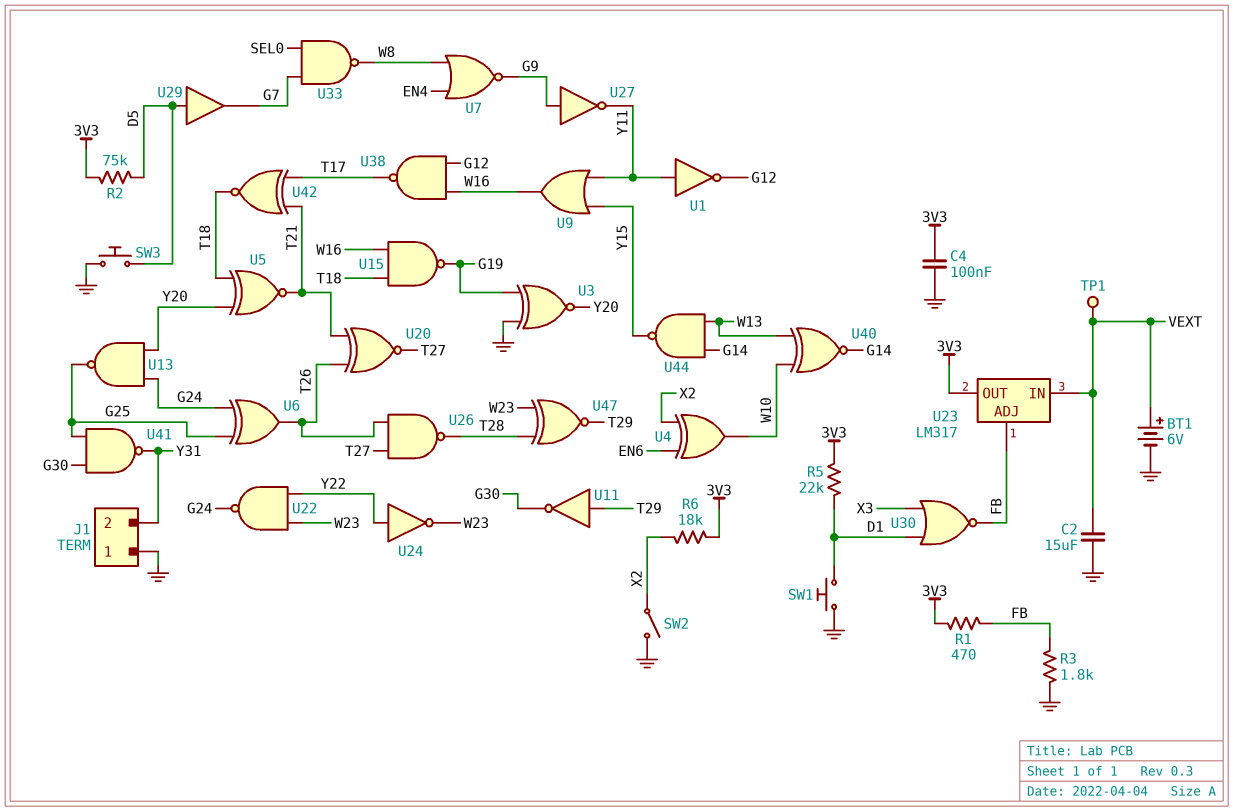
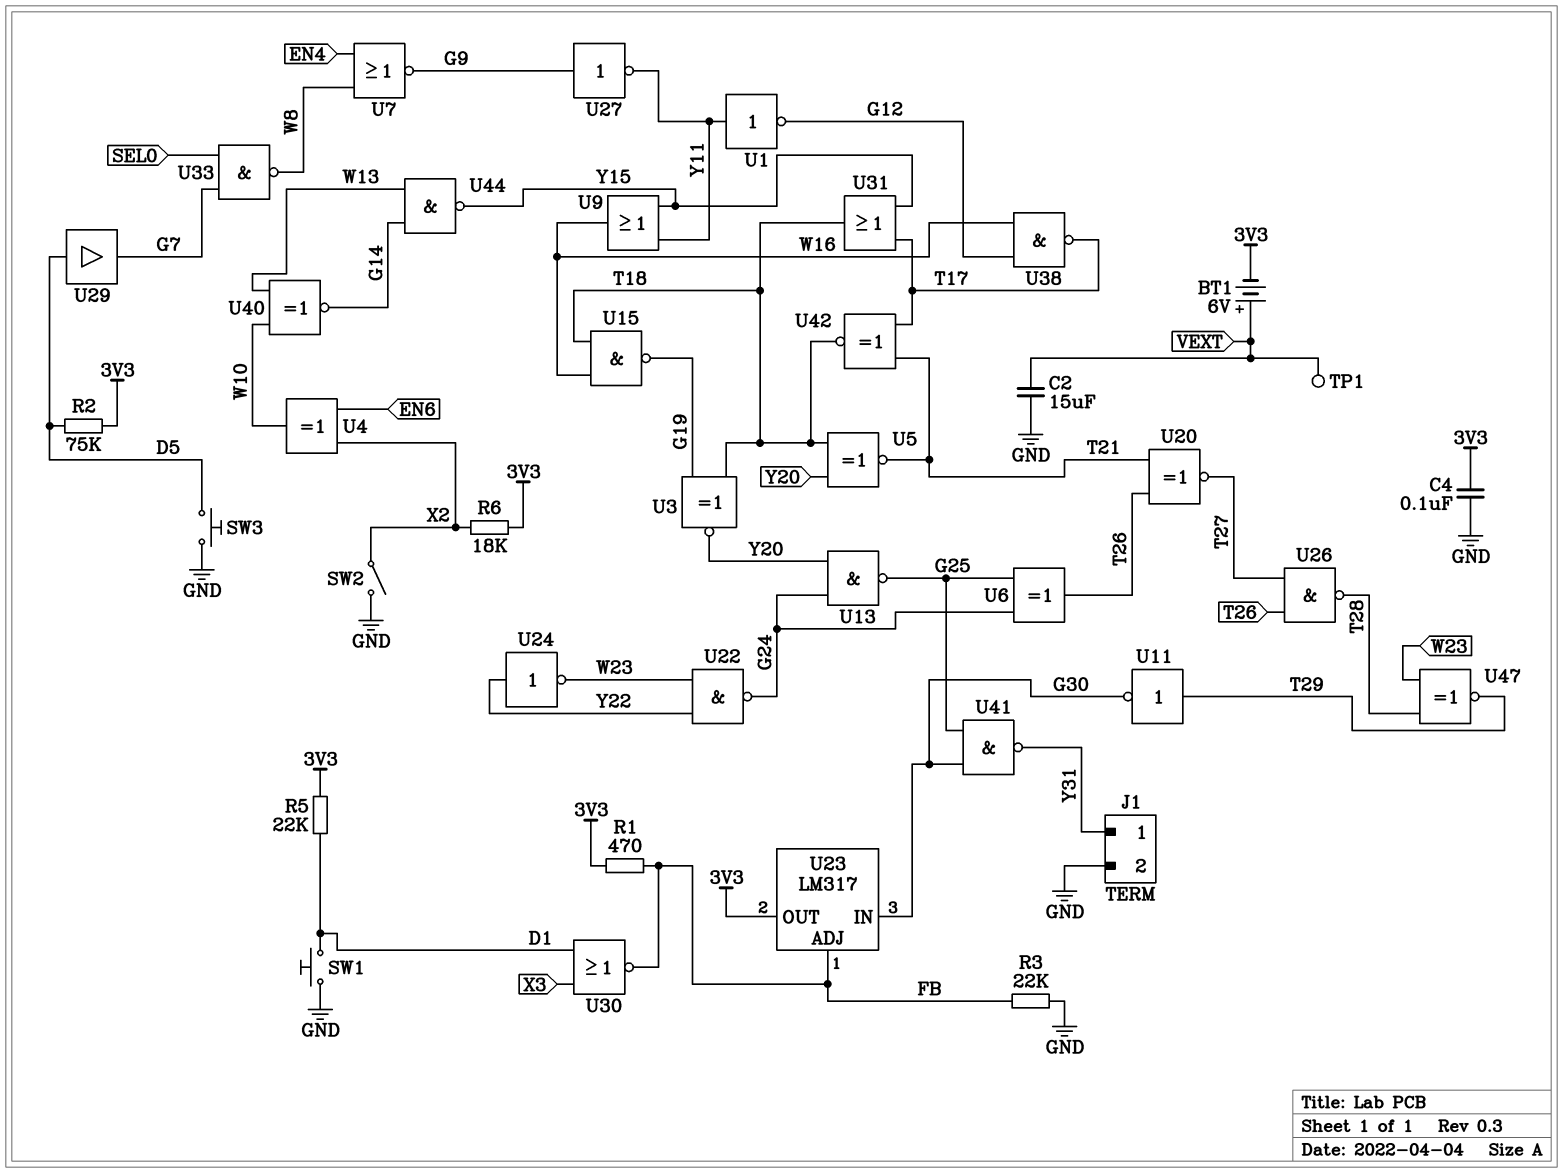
BT1: 6V (plus VEXT, minus GND) -> 6V (plus VEXT, minus 3V3)
J1 pin 1: GND -> Y31
J1 pin 2: Y31 -> GND
R3: 1.8k (FB, GND) -> 22k (FB, GND)
U3: XNOR (in G19, in GND, out Y20) -> XNOR (in G19, in T18, out Y20)
U23 pin IN: VEXT -> G30
U31: none -> OR (in T17, in Y15, out T18)

